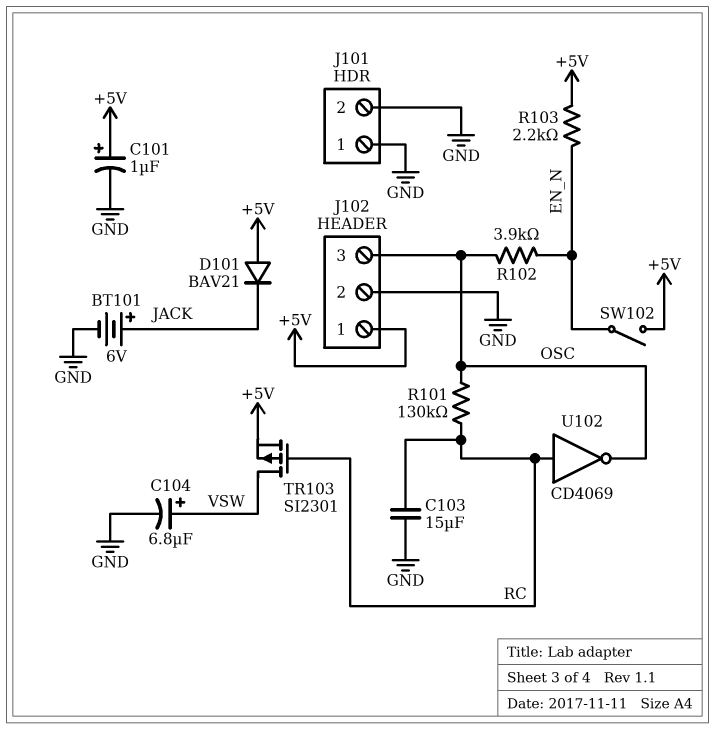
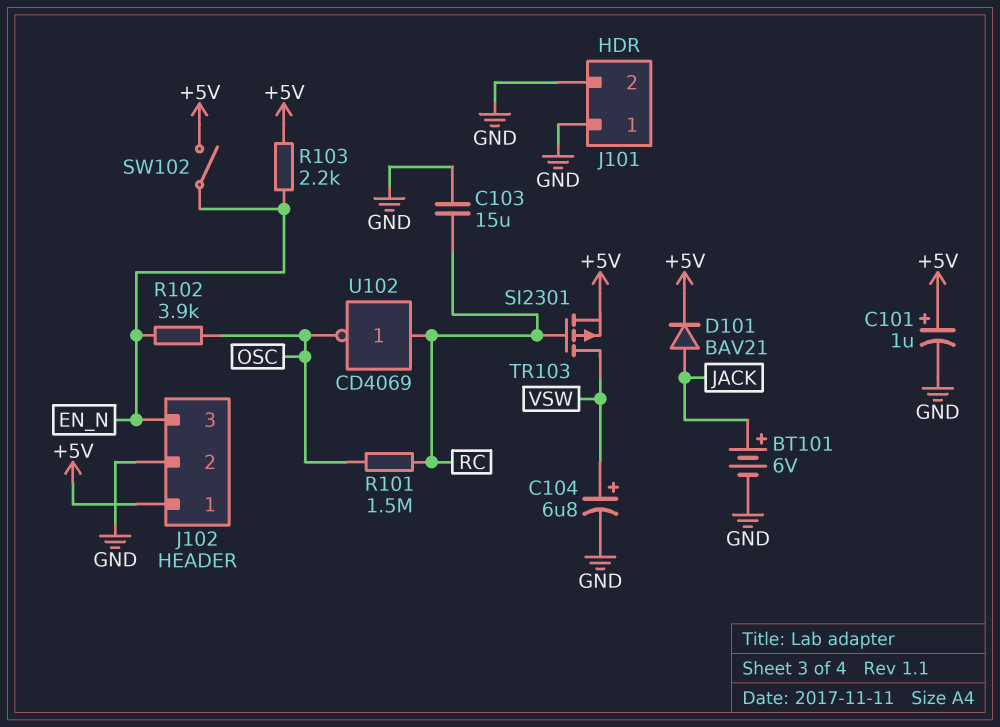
D101: diode BAV21 (A +5V, K JACK) -> diode BAV21 (A JACK, K +5V)
J102 pin 3: OSC -> EN_N
R101: 130k (OSC, RC) -> 1.5M (OSC, RC)

